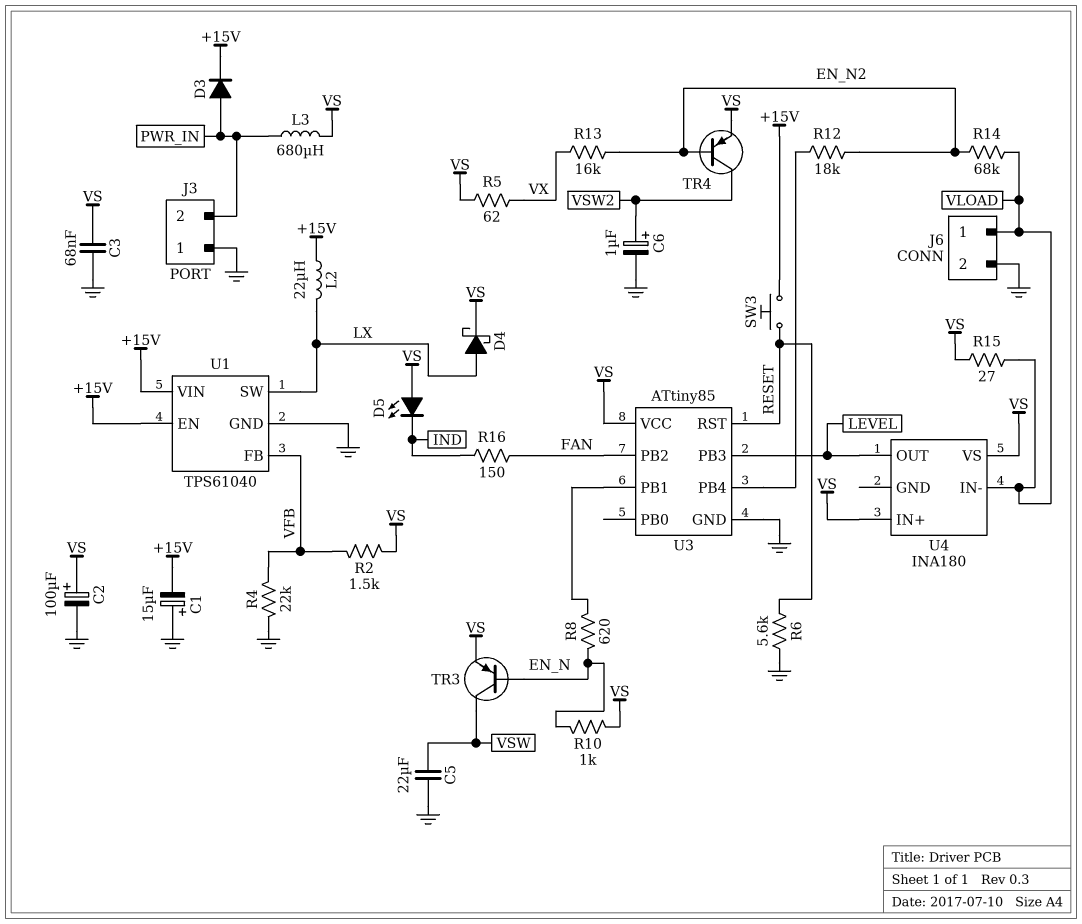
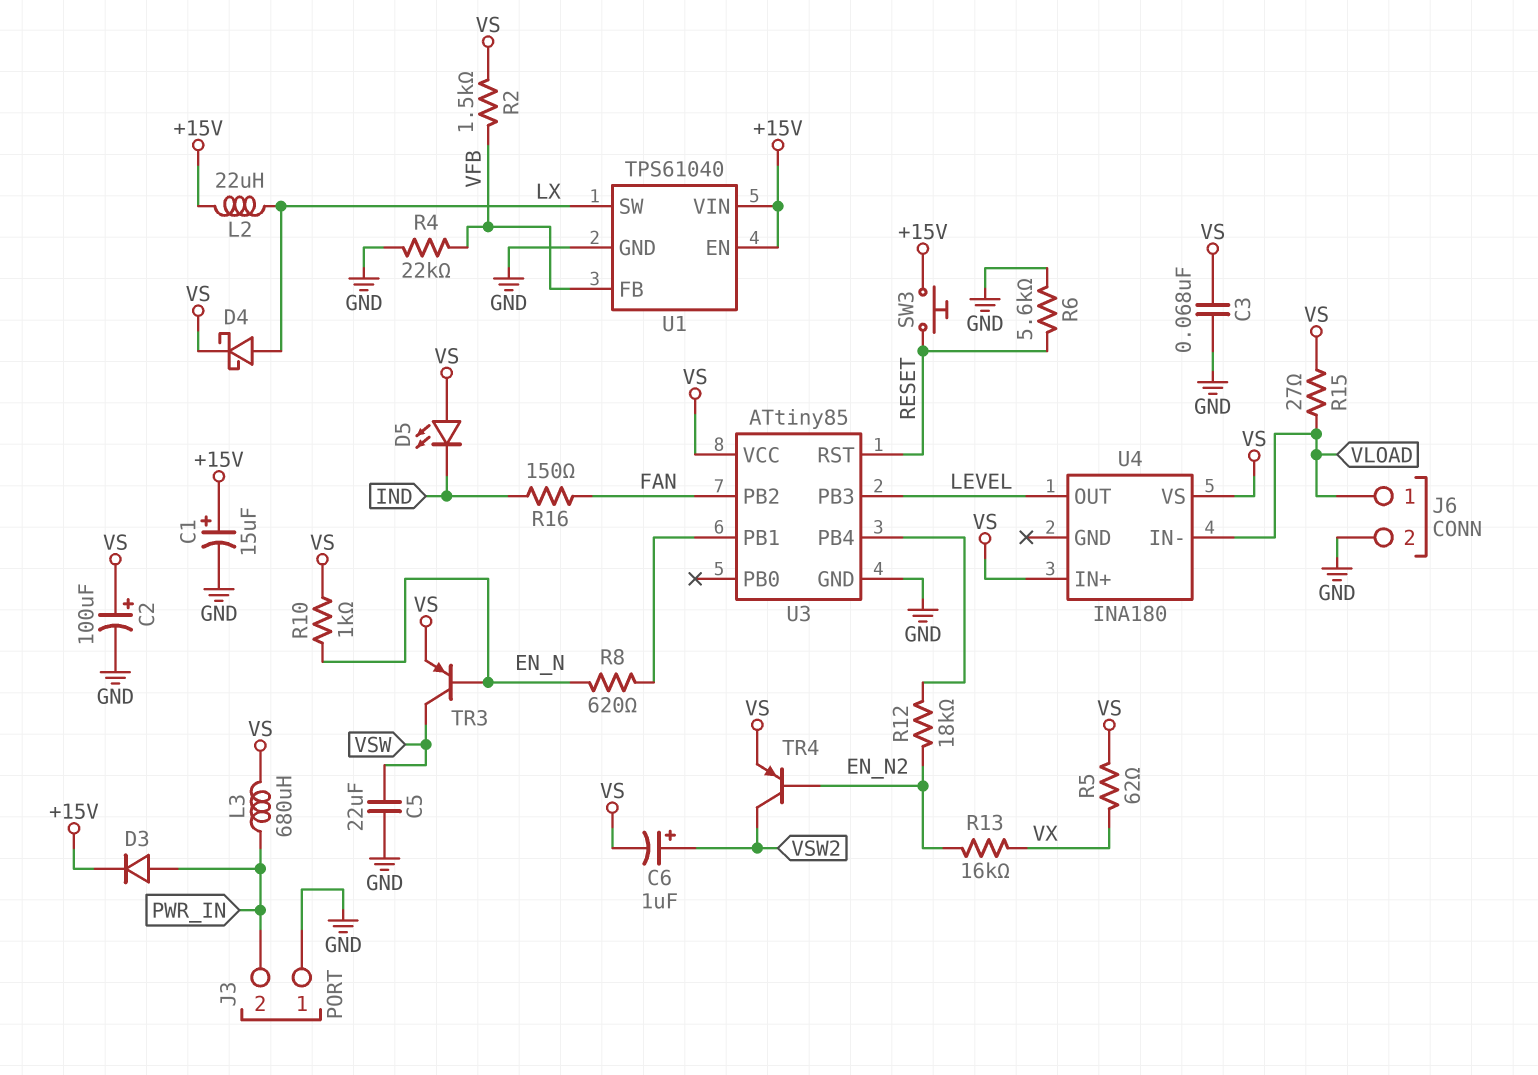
C1: 15uF (plus GND, minus +15V) -> 15uF (plus +15V, minus GND)
C6: 1uF (plus VSW2, minus GND) -> 1uF (plus VSW2, minus VS)
R14: 68k (EN_N2, VLOAD) -> none

